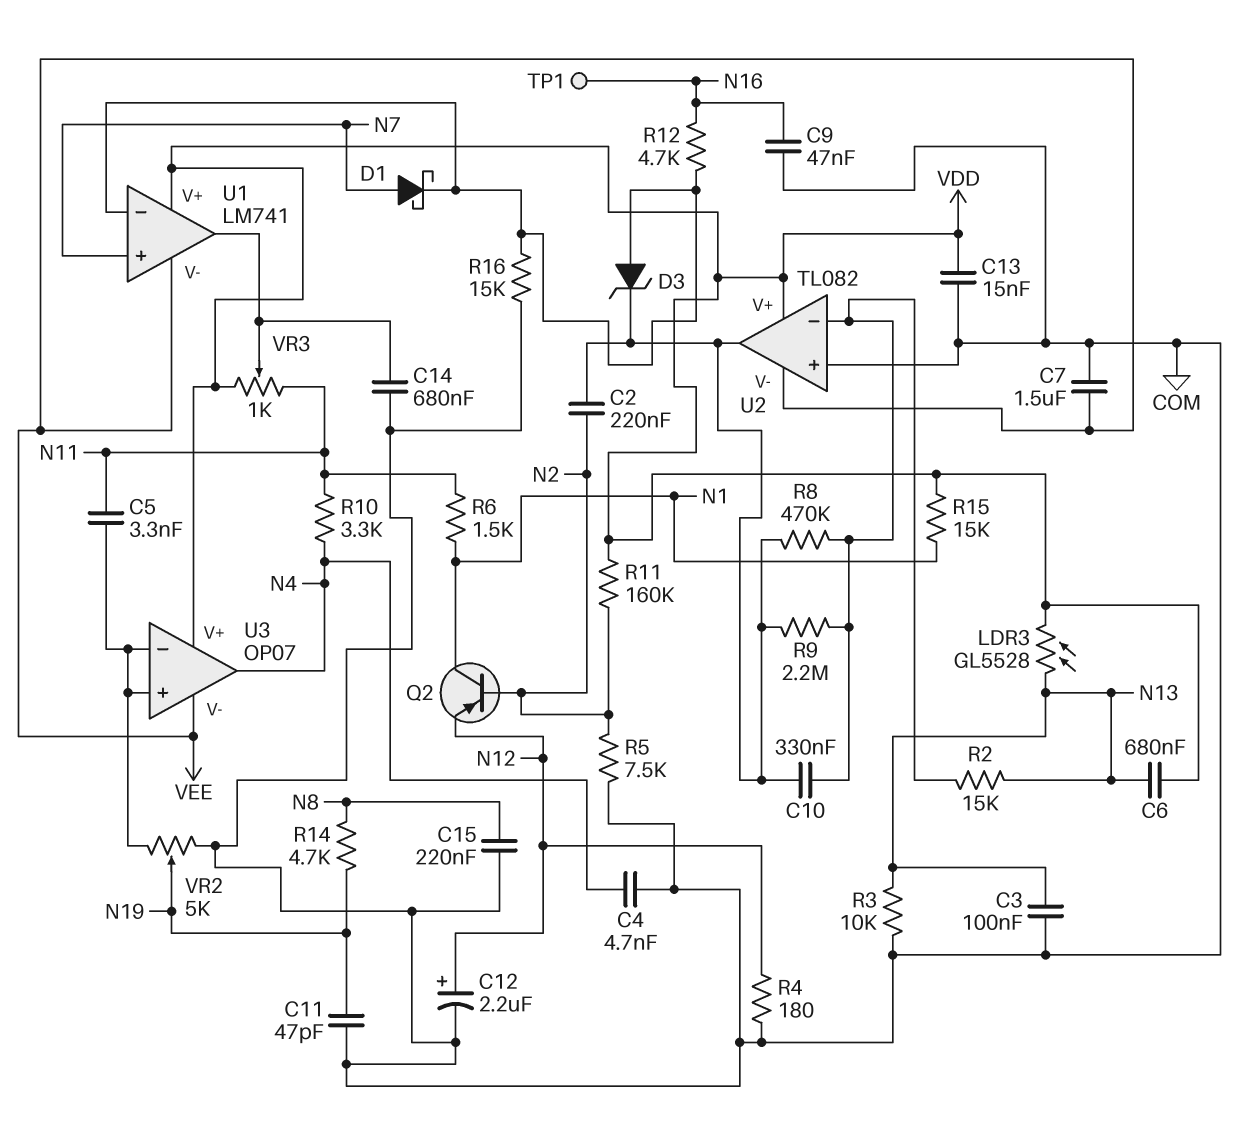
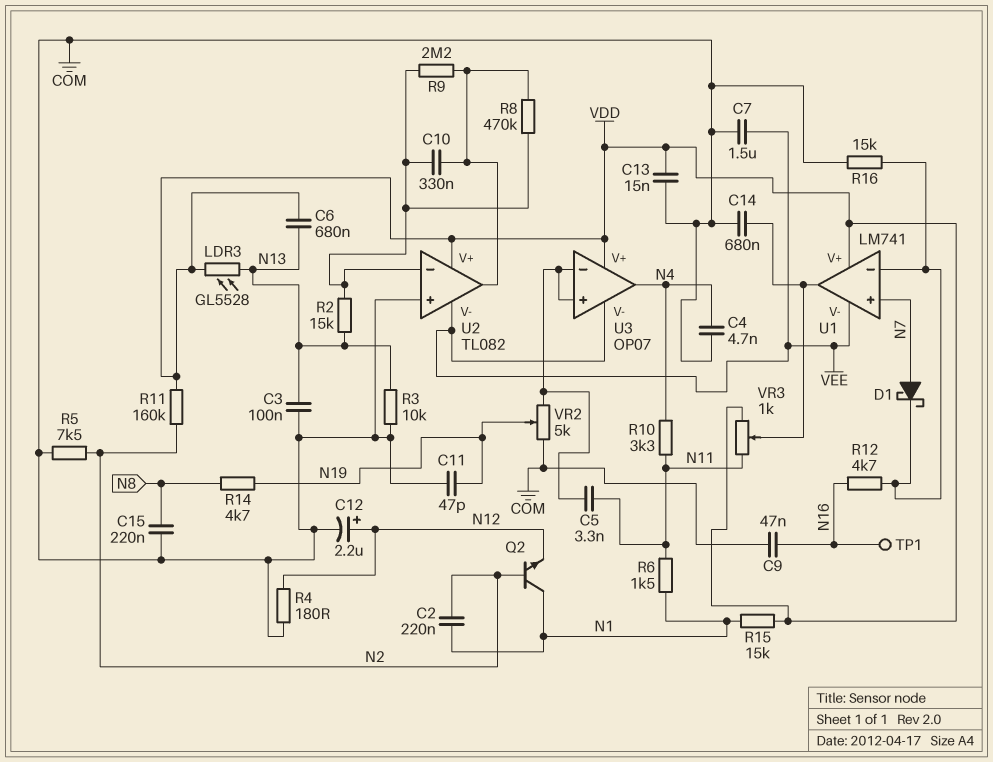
C2: 220nF (N2, U2/out) -> 220nF (N1, N2)
D3: zener (A U1/in-, K U2/out) -> none
Q2: PNP (B N2, C N1, E N12) -> NPN (B N2, C N1, E N12)

